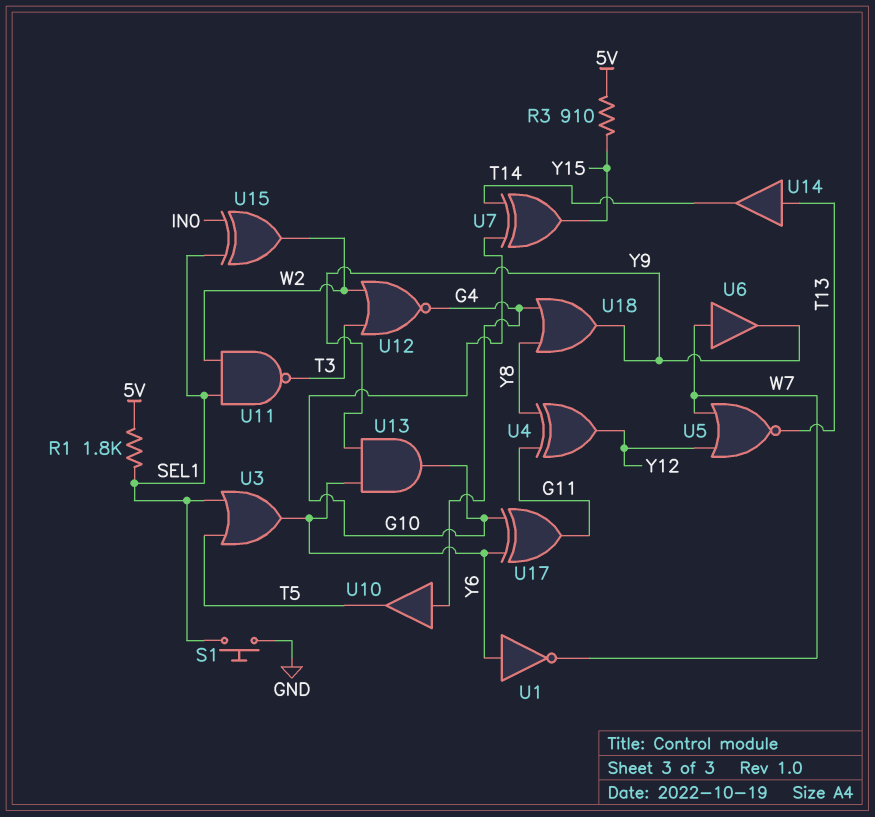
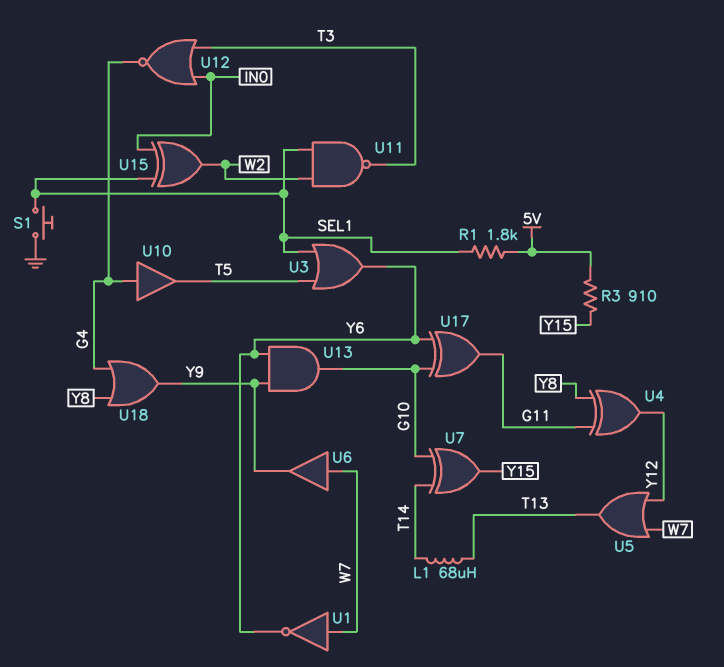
L1: none -> 68uH (T13, T14)
U1: NOT (in Y6, out W7) -> NOT (in W7, out Y6)
U5: NOR (in W7, in Y12, out T13) -> OR (in W7, in Y12, out T13)
U12: NOR (in T3, in W2, out G4) -> NOR (in IN0, in T3, out G4)
U14: buffer (in T13, out T14) -> none

